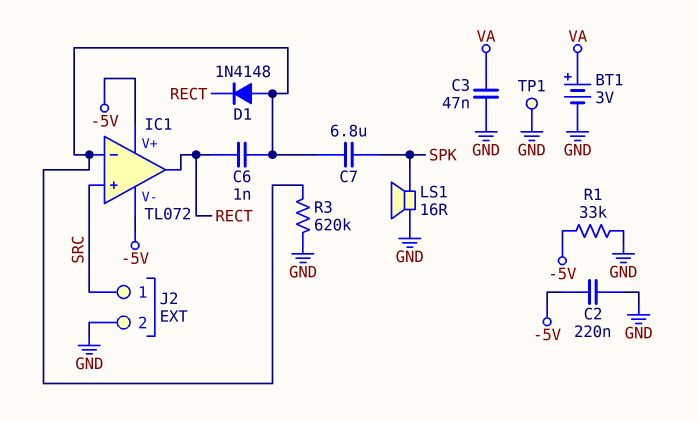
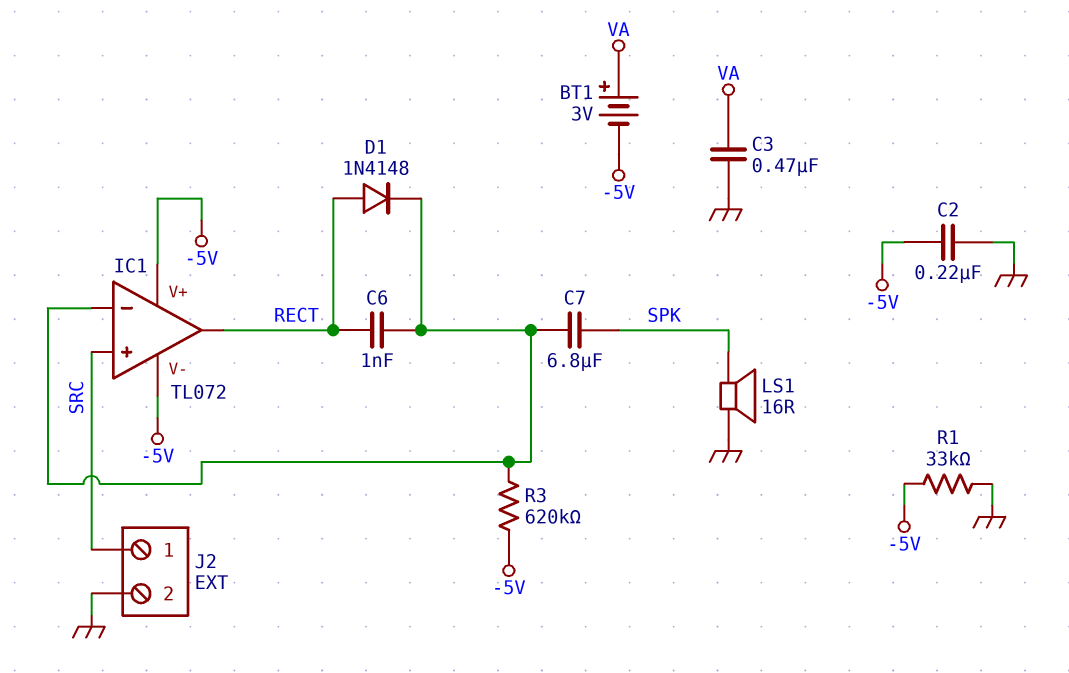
BT1: 3V (plus VA, minus GND) -> 3V (plus VA, minus -5V)
C3: 47nF (GND, VA) -> 470nF (GND, VA)
D1: diode 1N4148 (A IC1/in-, K RECT) -> diode 1N4148 (A RECT, K IC1/in-)
R3: 620k (GND, IC1/in-) -> 620k (-5V, IC1/in-)
TP1: test point (GND) -> none

